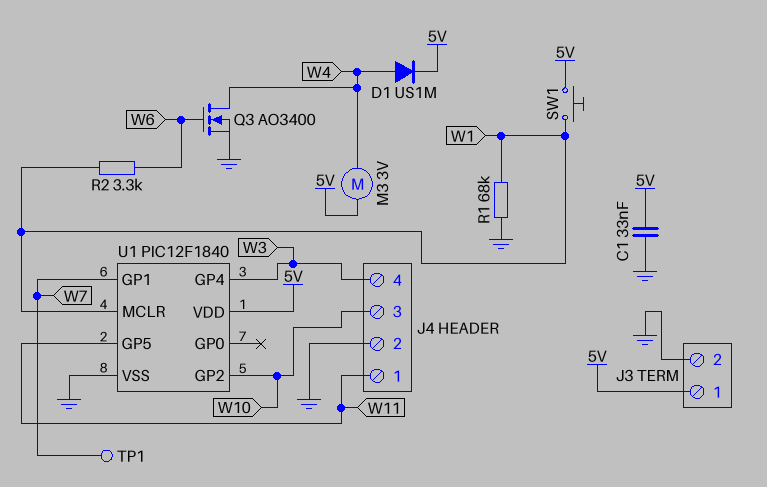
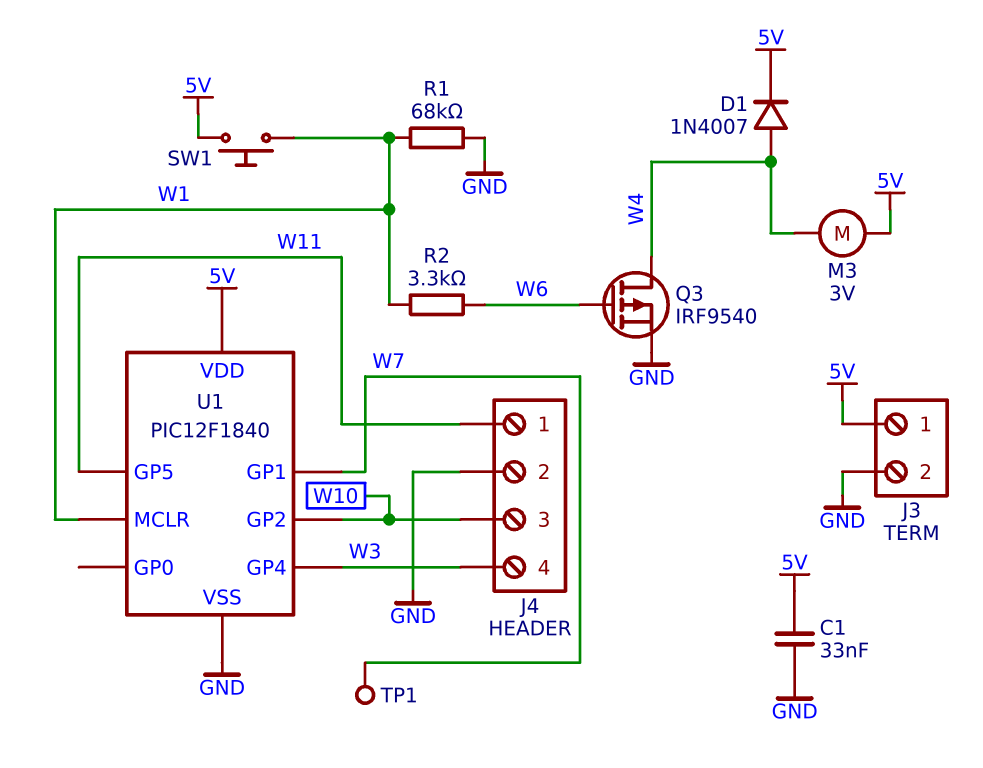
D1: diode US1M (A W4, K 5V) -> diode 1N4007 (A W4, K 5V)
Q3: NMOS AO3400 (G W6, D W4, S GND) -> PMOS IRF9540 (G W6, D W4, S GND)

